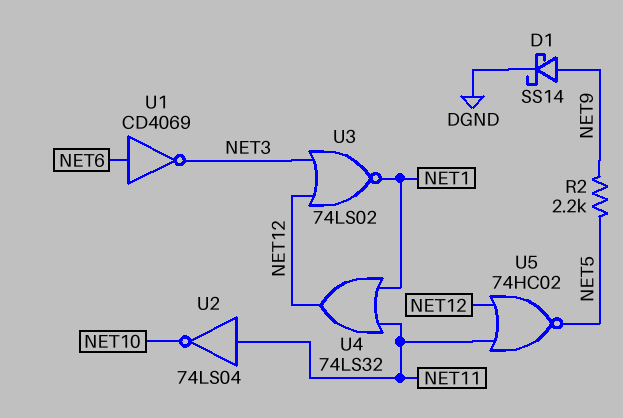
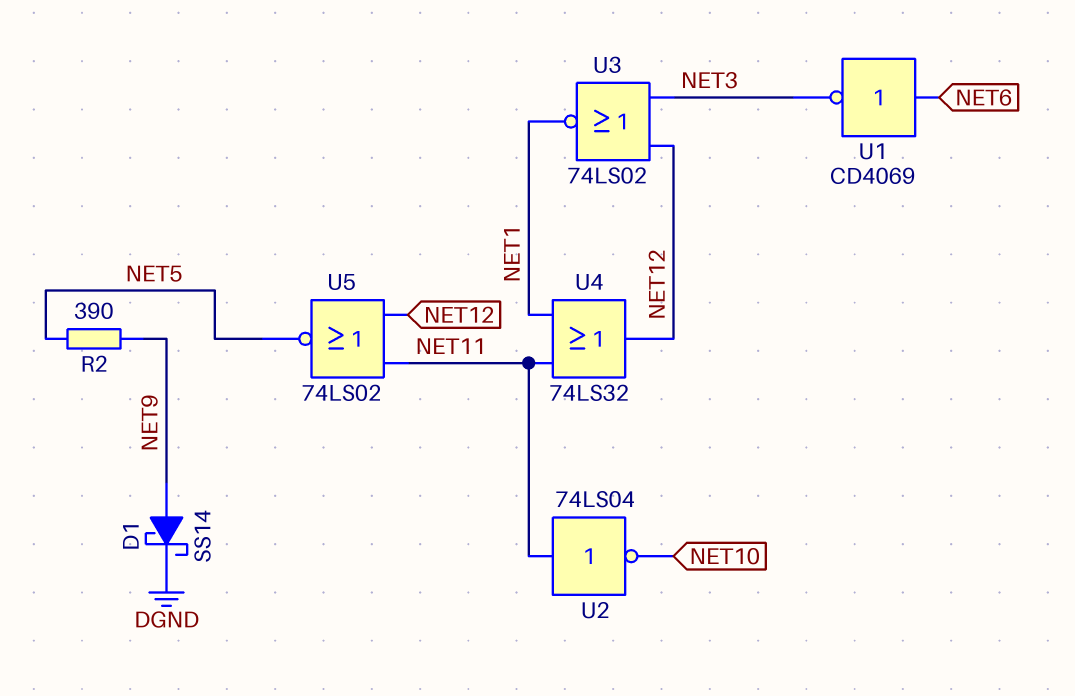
R2: 2.2k (NET5, NET9) -> 390 (NET5, NET9)
U5: NOR 74HC02 (in NET11, in NET12, out NET5) -> NOR 74LS02 (in NET11, in NET12, out NET5)

